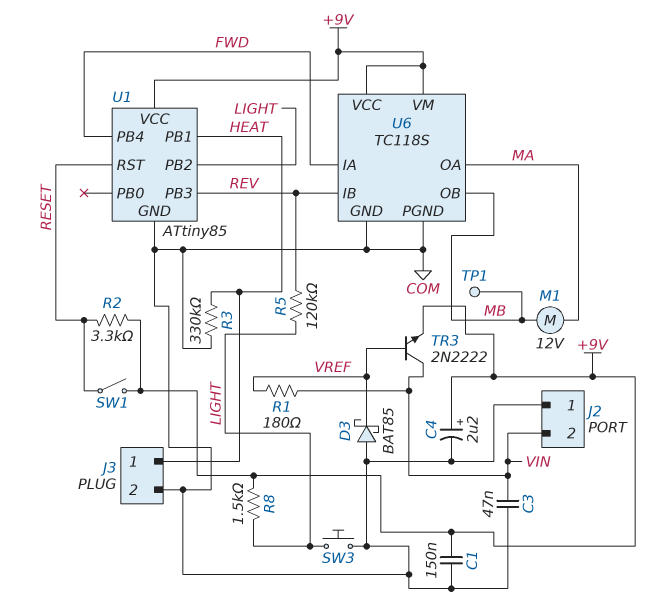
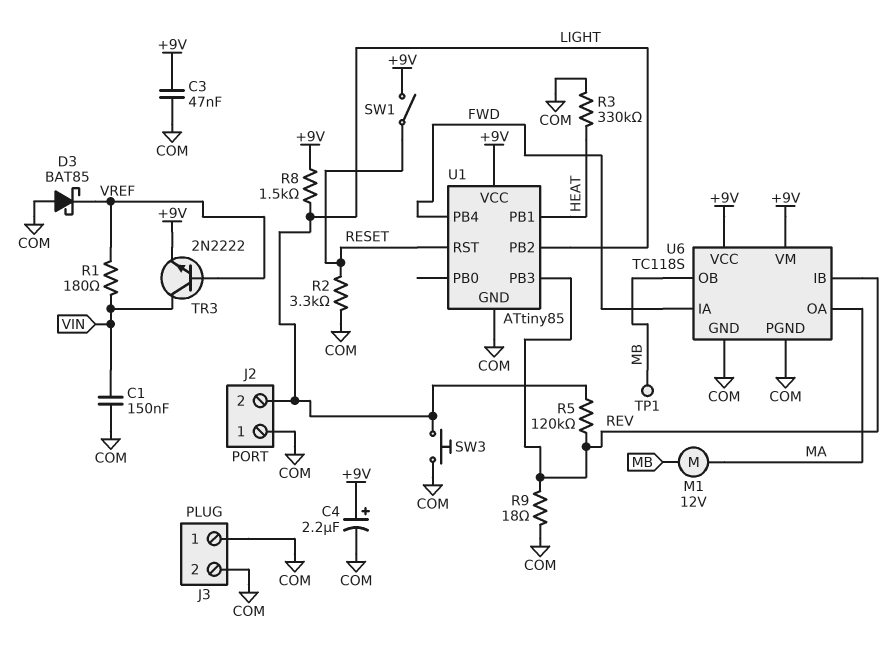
C1: 150nF (+9V, COM) -> 150nF (COM, VIN)
C3: 47nF (COM, VIN) -> 47nF (+9V, COM)
J2 pin 2: VIN -> LIGHT
J3 pin 1: HEAT -> COM
R2: 3.3k (+9V, RESET) -> 3.3k (COM, RESET)
R9: none -> 18 (COM, REV)

